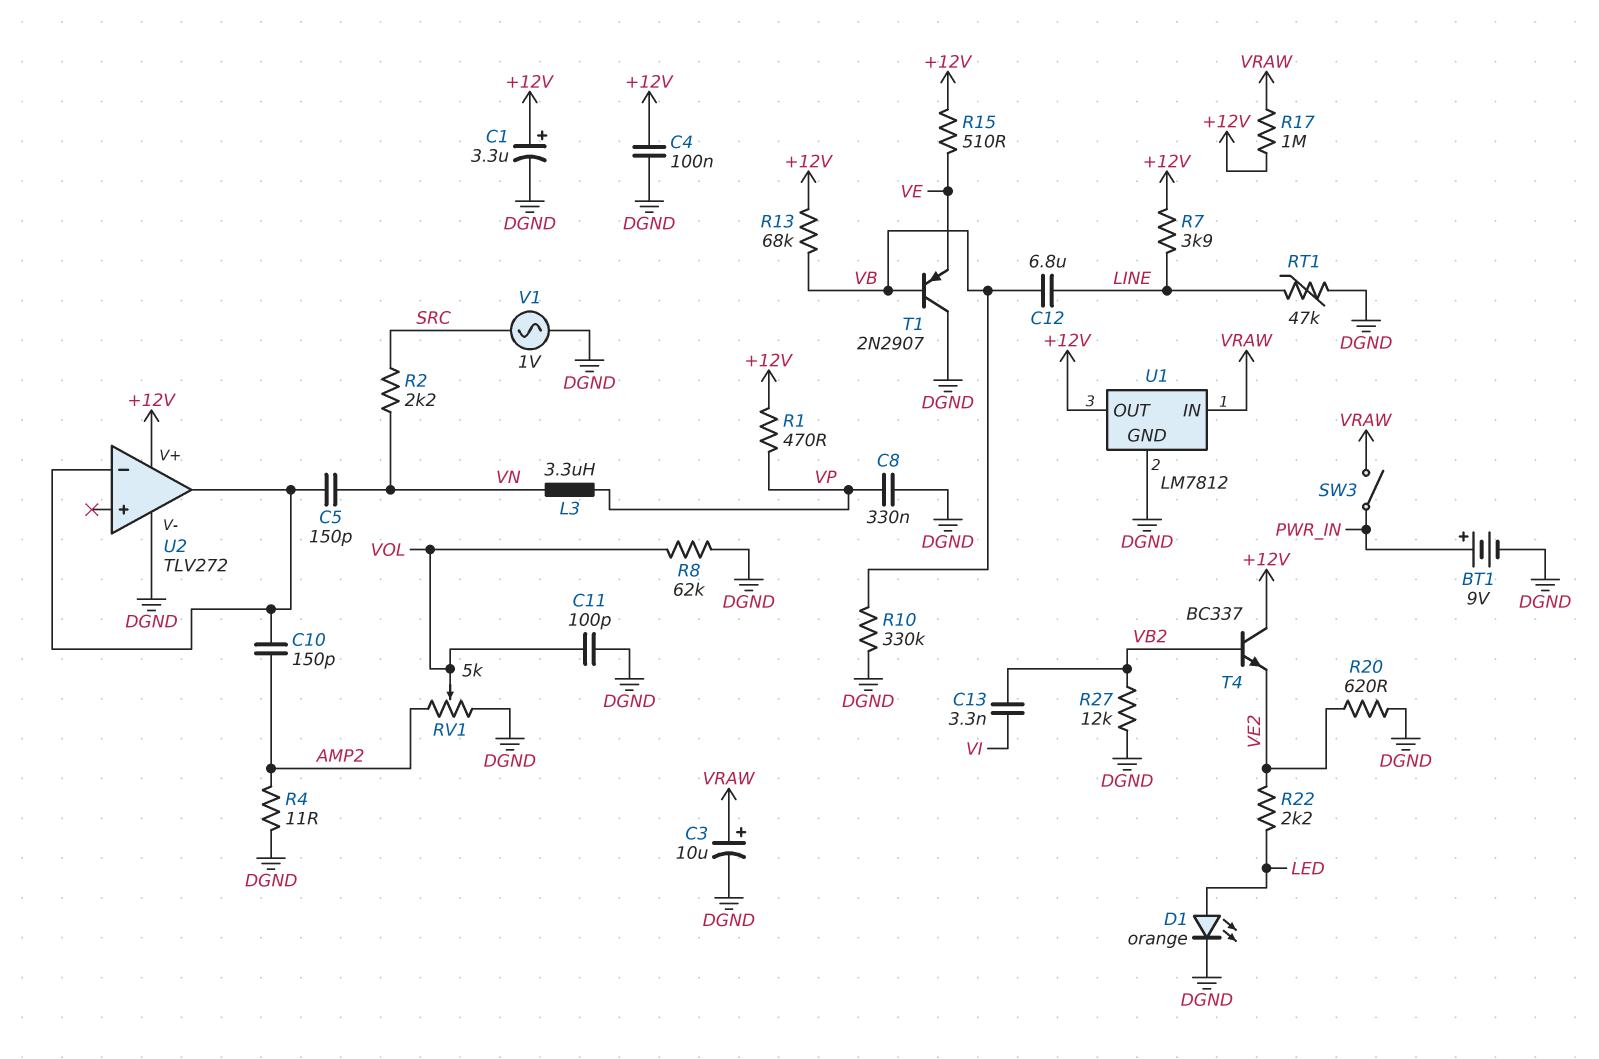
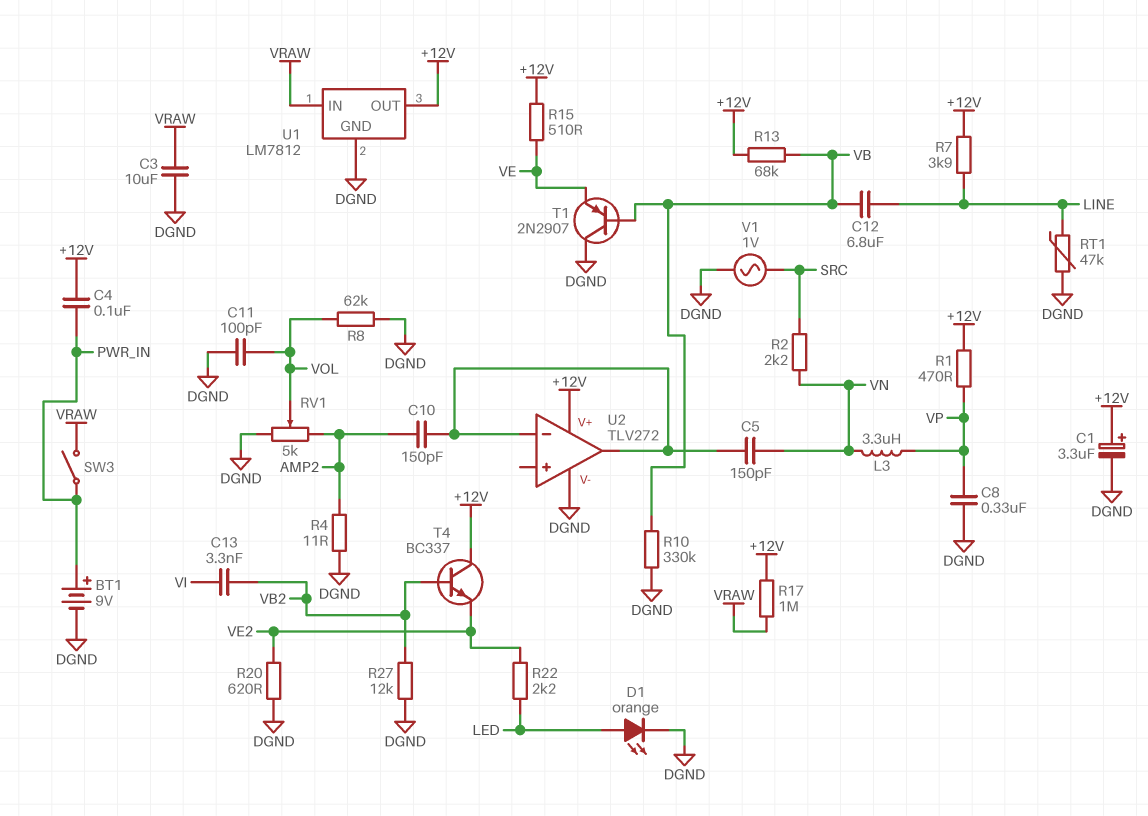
C3: 10uF (plus VRAW, minus DGND) -> 10uF (DGND, VRAW)
C4: 100nF (+12V, DGND) -> 100nF (+12V, PWR_IN)

